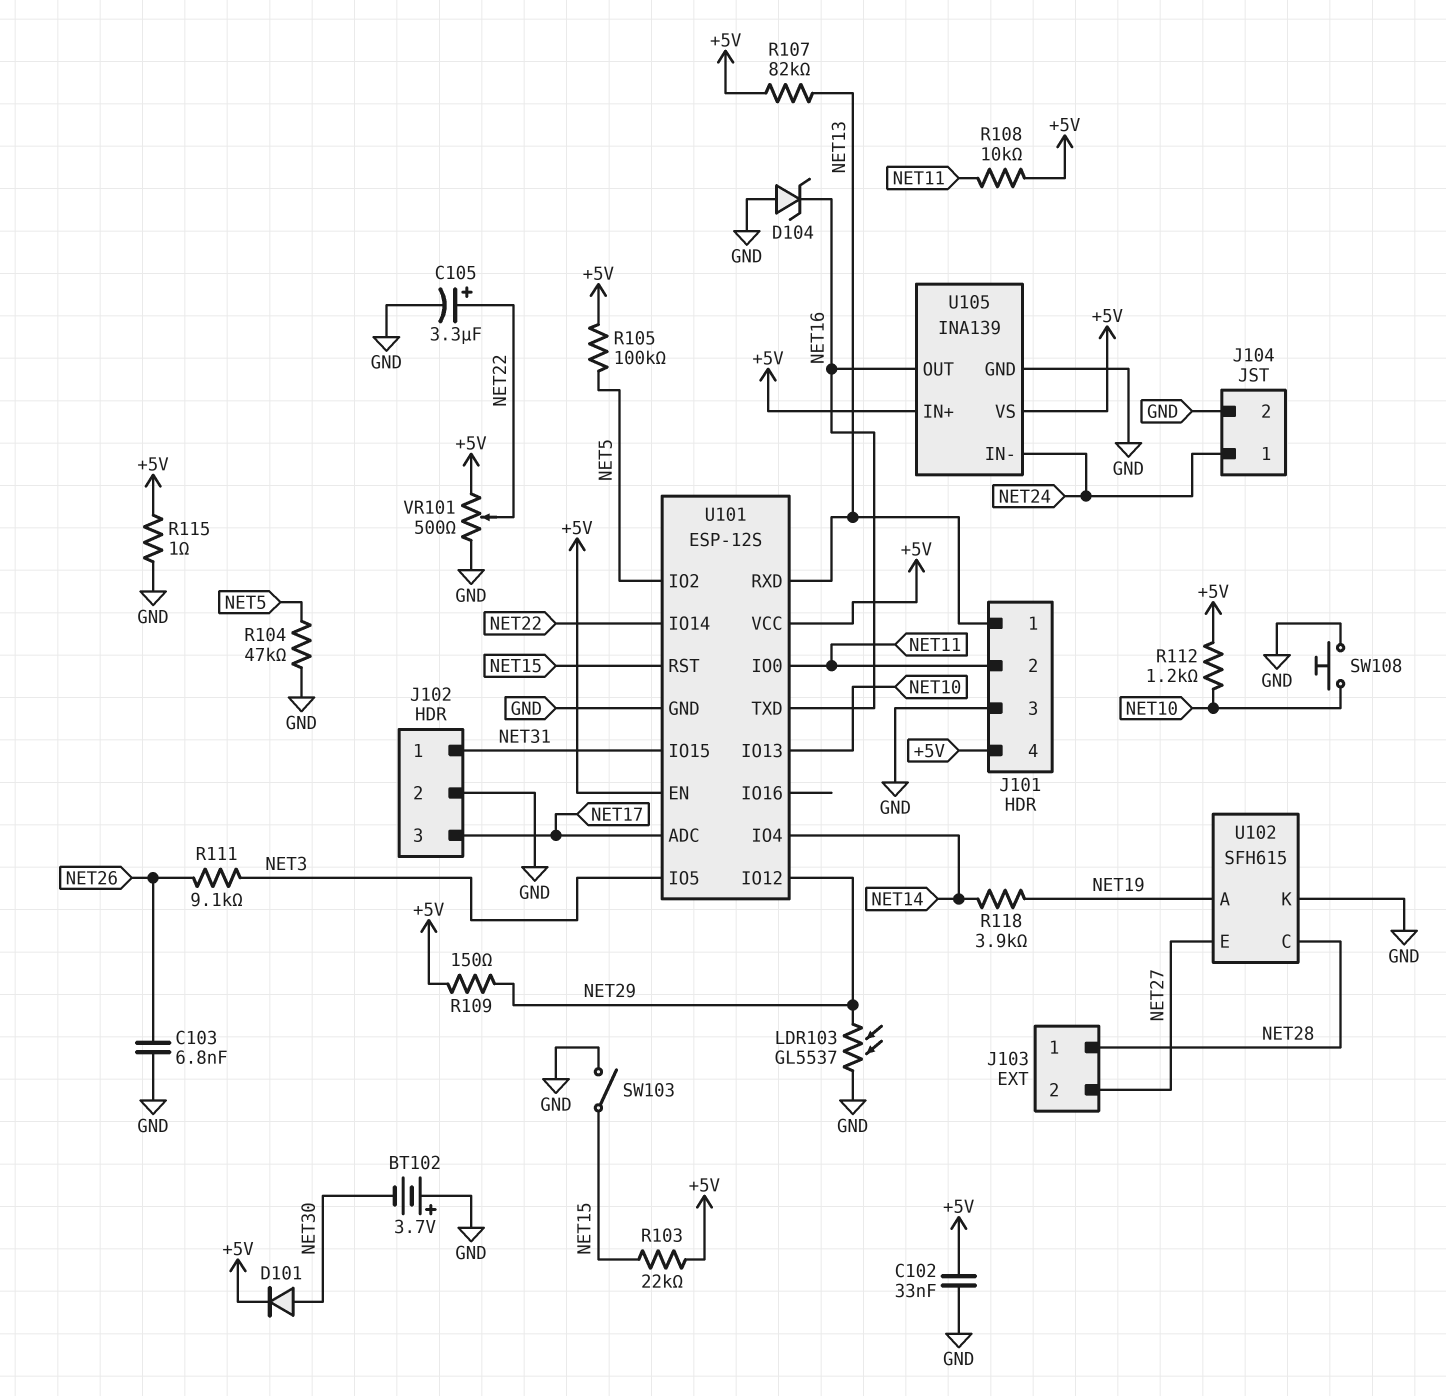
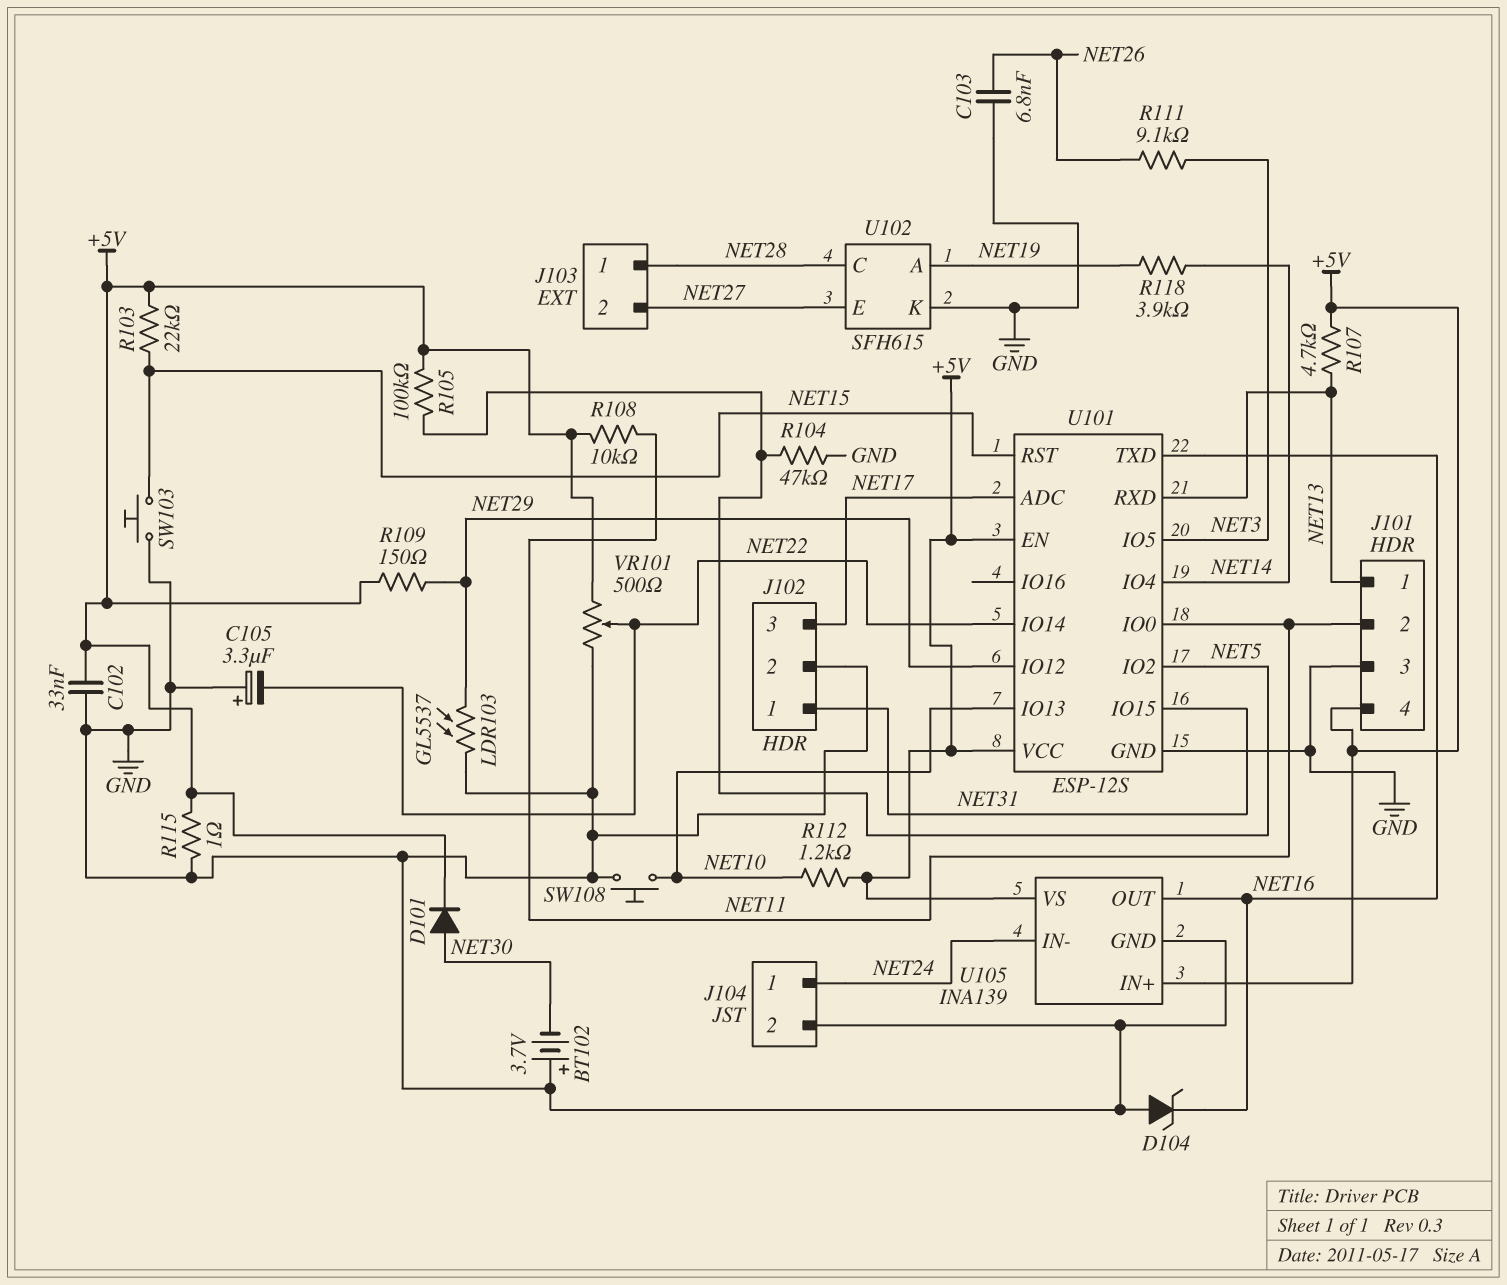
C105: 3.3uF (plus NET22, minus GND) -> 3.3uF (plus GND, minus NET22)
R107: 82k (+5V, NET13) -> 4.7k (+5V, NET13)
SW103: switch (GND, NET15) -> button (GND, NET15)

